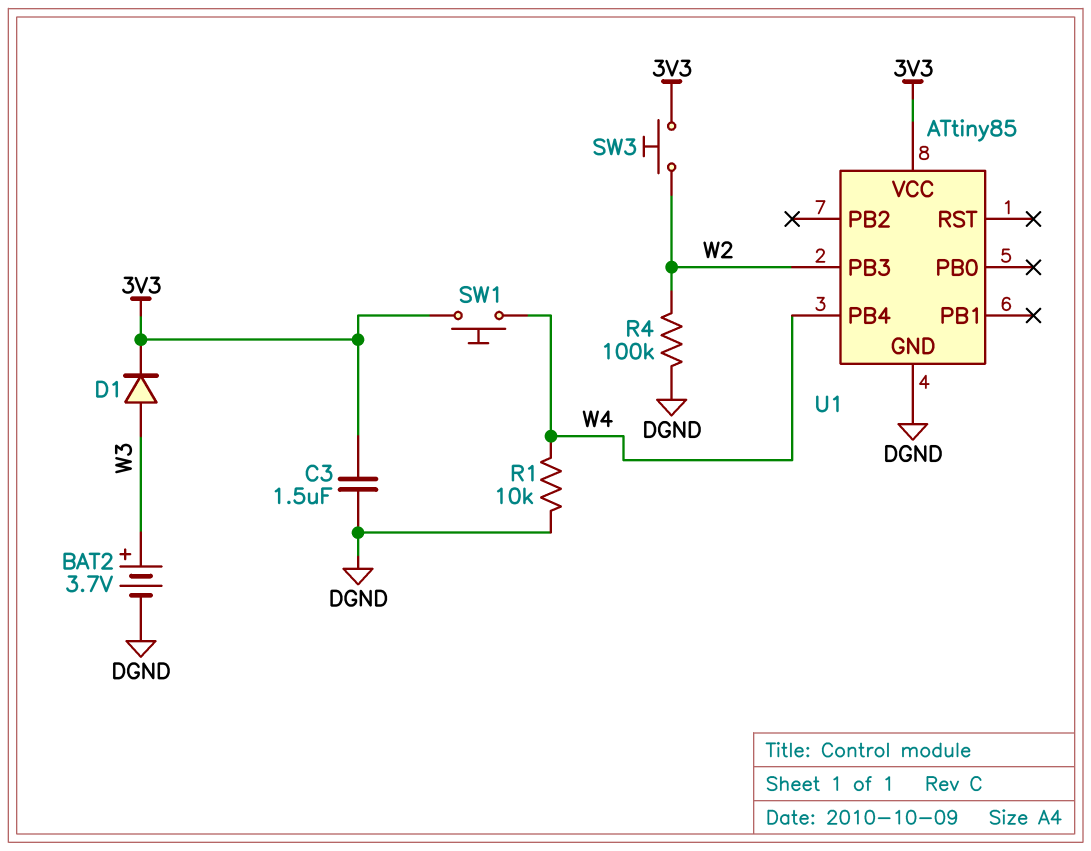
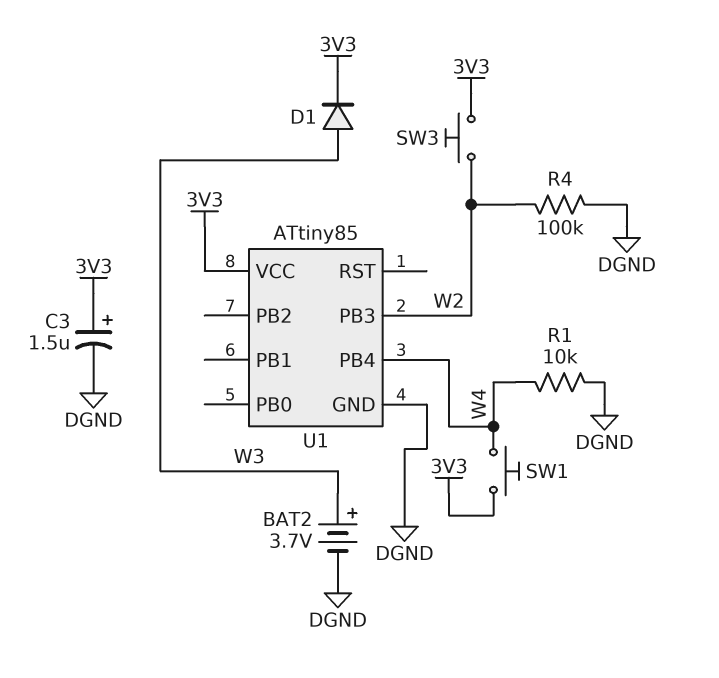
C3: 1.5uF (3V3, DGND) -> 1.5uF (plus 3V3, minus DGND)

